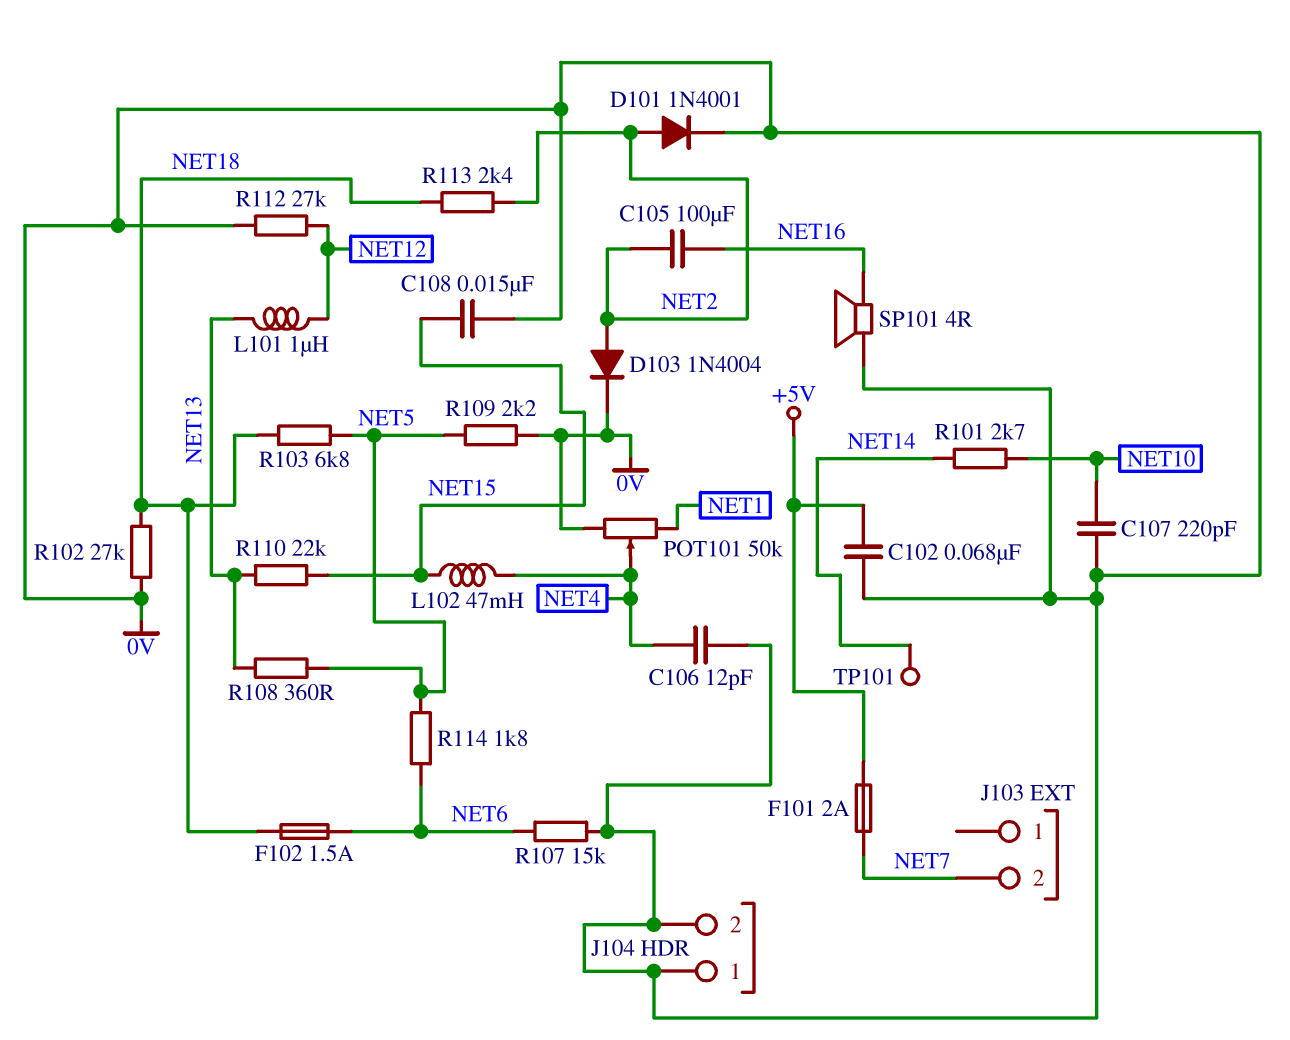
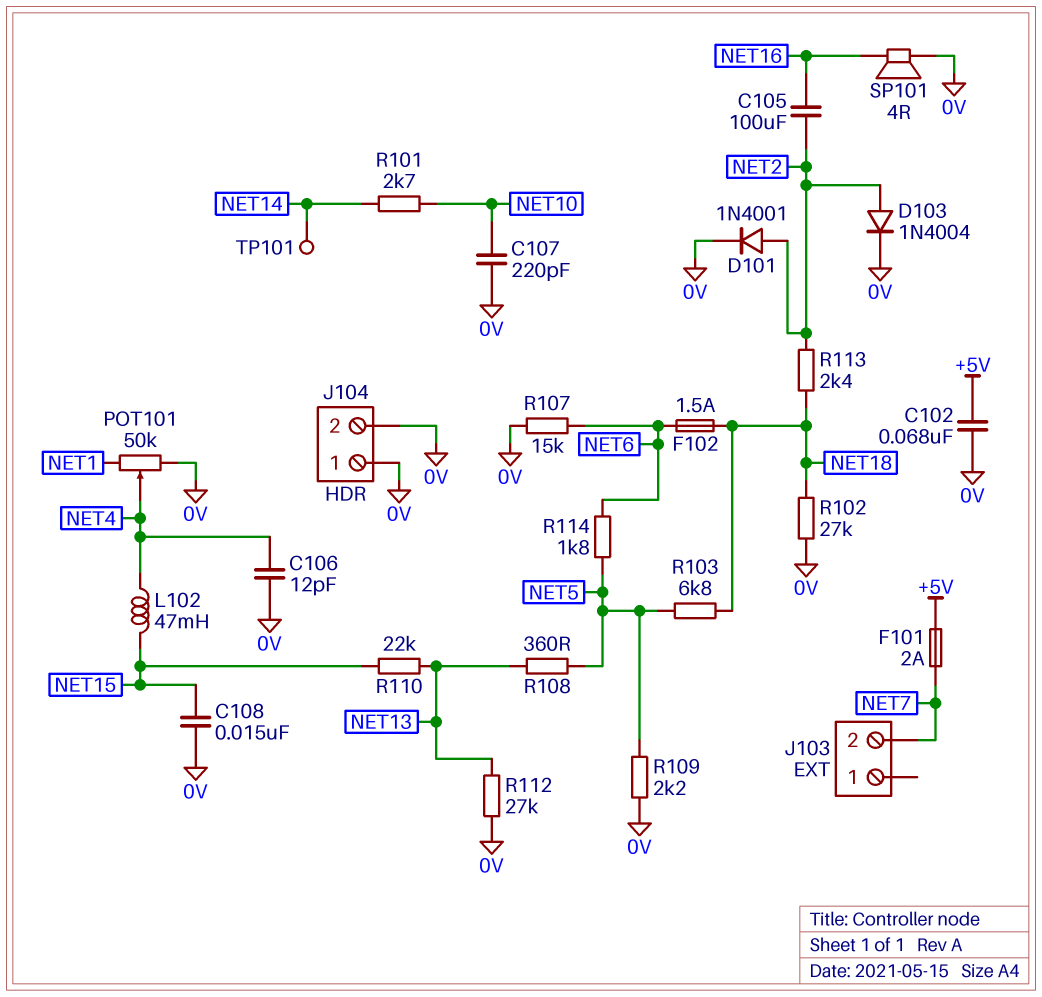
L101: 1uH (NET12, NET13) -> none
R112: 27k (0V, NET12) -> 27k (0V, NET13)

